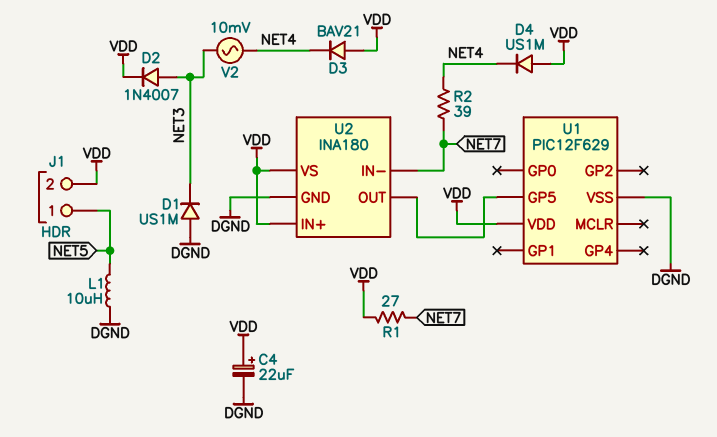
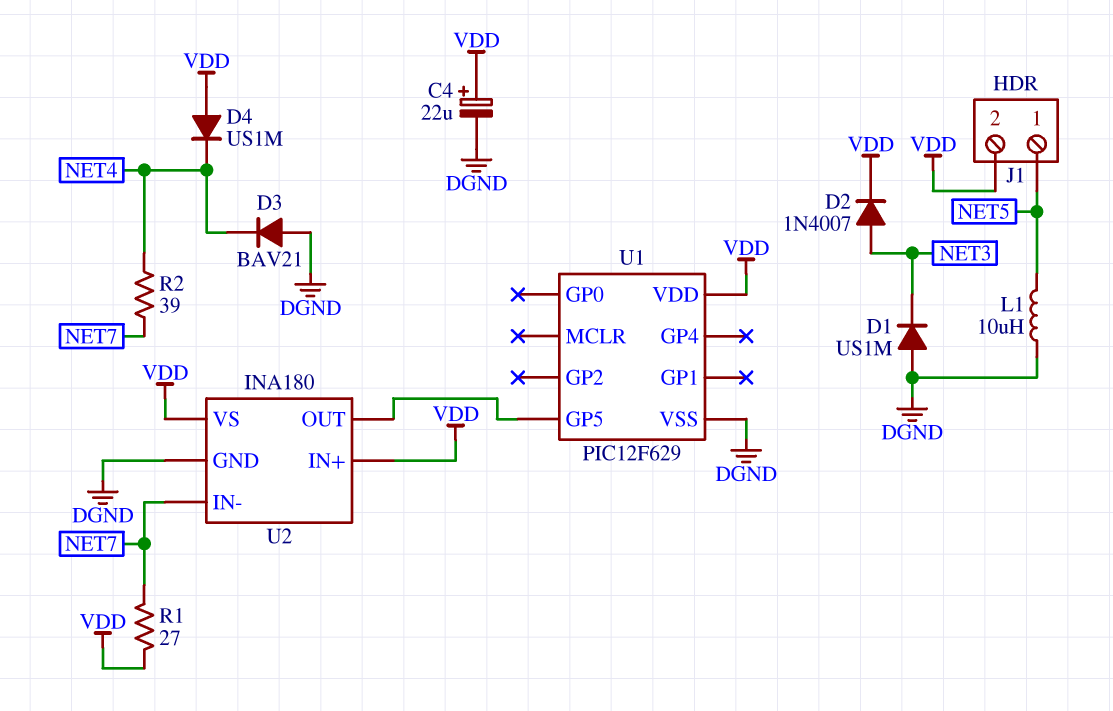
D3: diode BAV21 (A VDD, K NET4) -> diode BAV21 (A DGND, K NET4)
V2: AC 10mV (NET3, NET4) -> none

